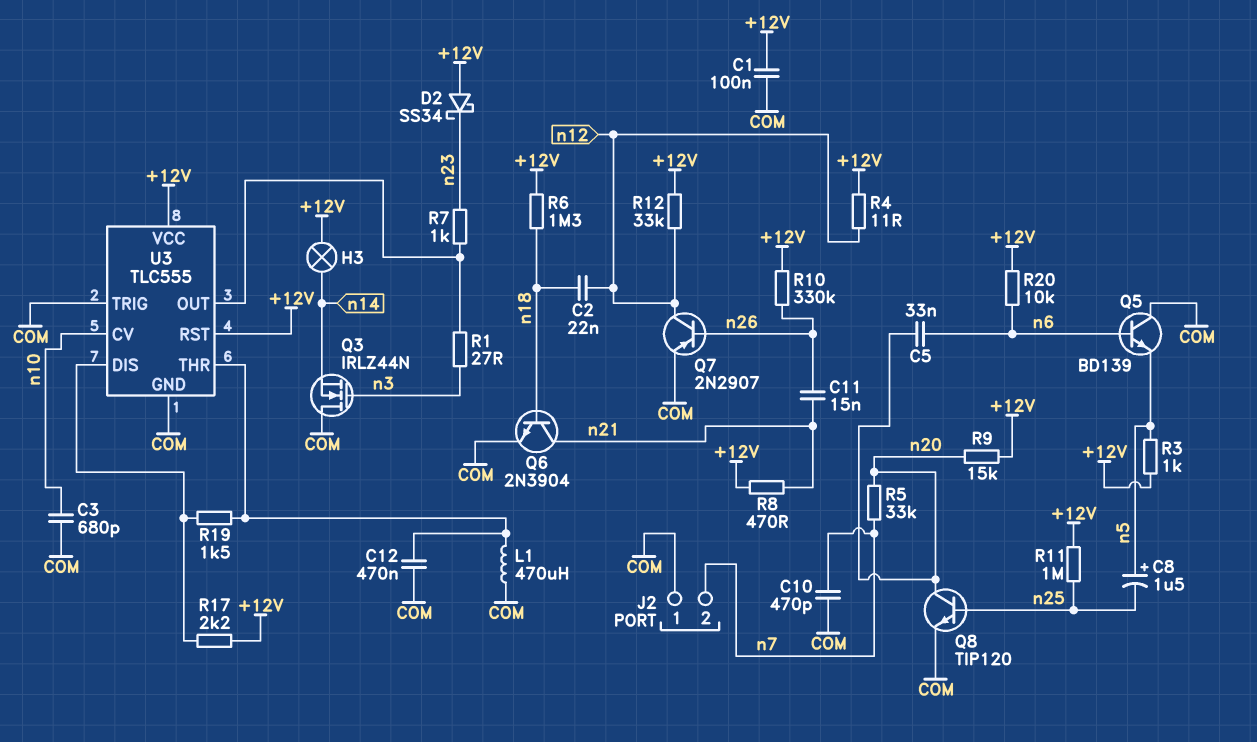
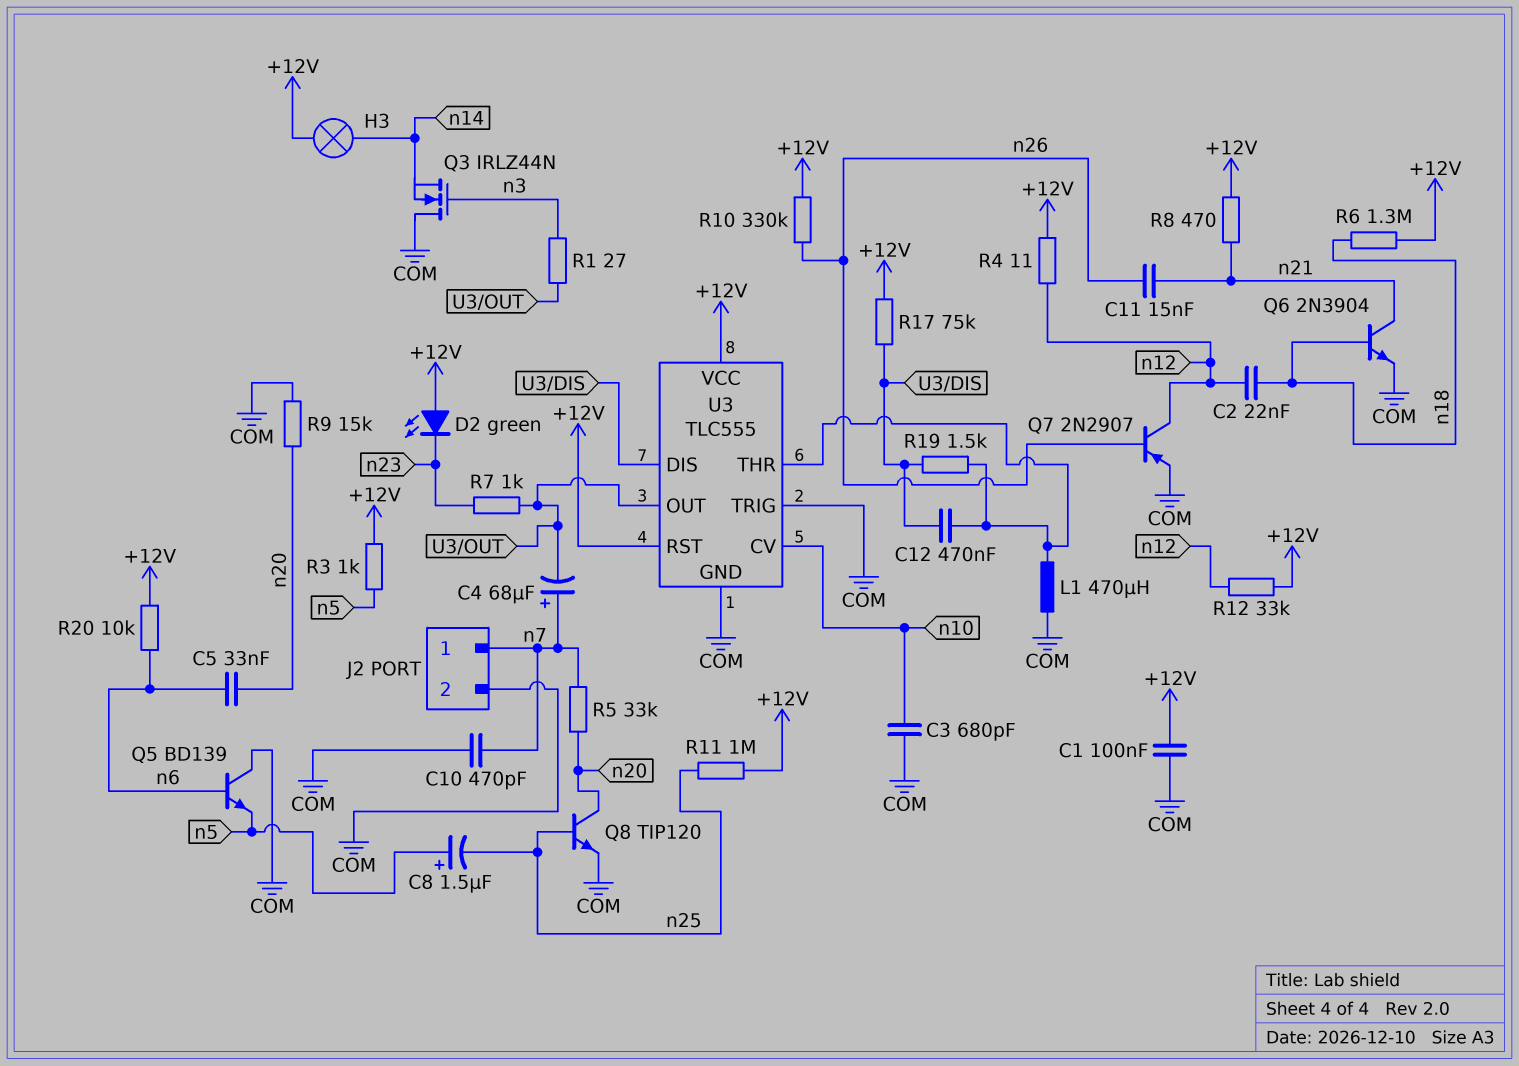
C4: none -> 68uF (plus n7, minus U3/OUT)
C12: 470nF (COM, U3/THR) -> 470nF (U3/DIS, U3/THR)
D2: schottky SS34 (A +12V, K n23) -> LED green (A +12V, K n23)
J2 pin 1: COM -> n7
J2 pin 2: n7 -> COM
R9: 15k (+12V, n20) -> 15k (COM, n20)
R17: 2.2k (+12V, U3/DIS) -> 75k (+12V, U3/DIS)

